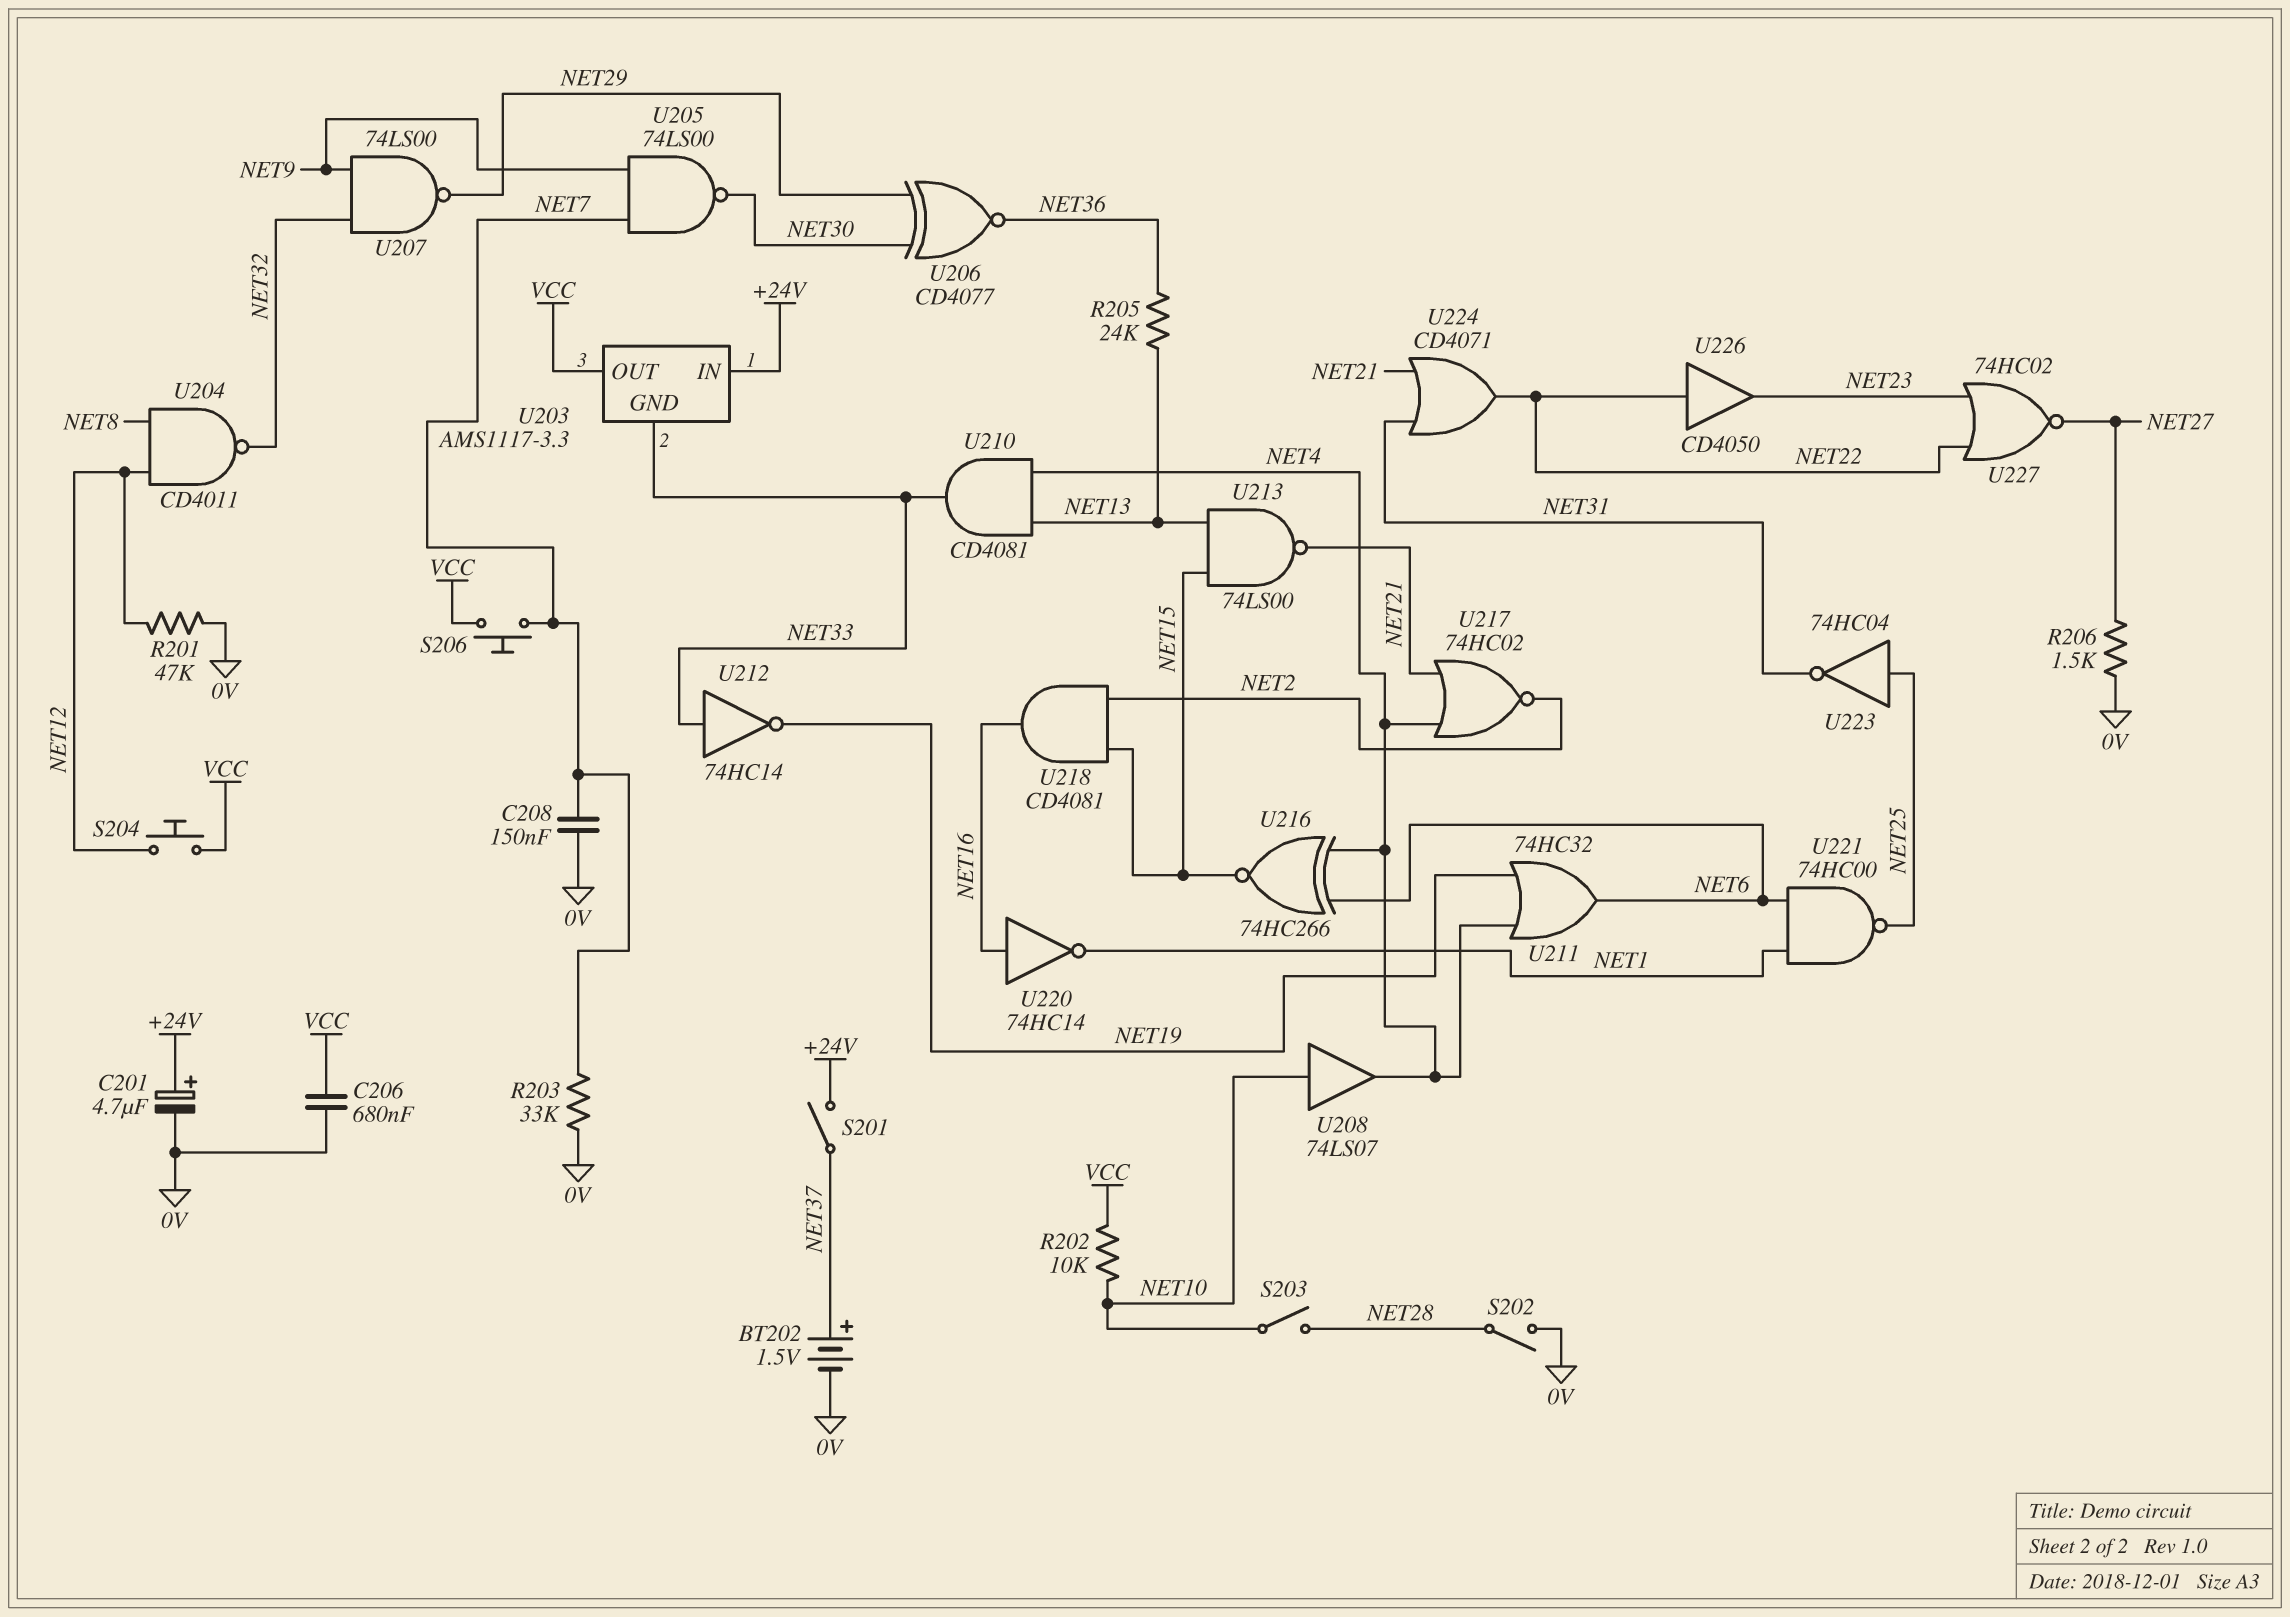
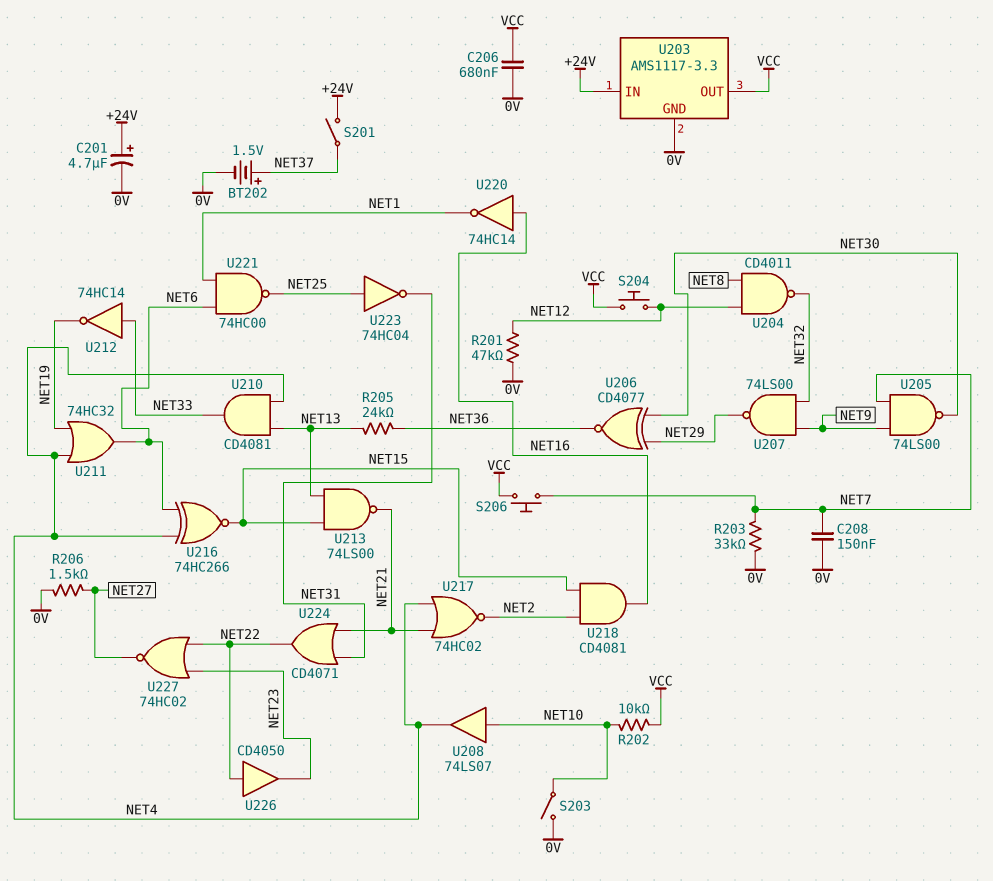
S202: switch (0V, NET28) -> none
S203: switch (NET10, NET28) -> switch (0V, NET10)
U203 pin GND: NET33 -> 0V

